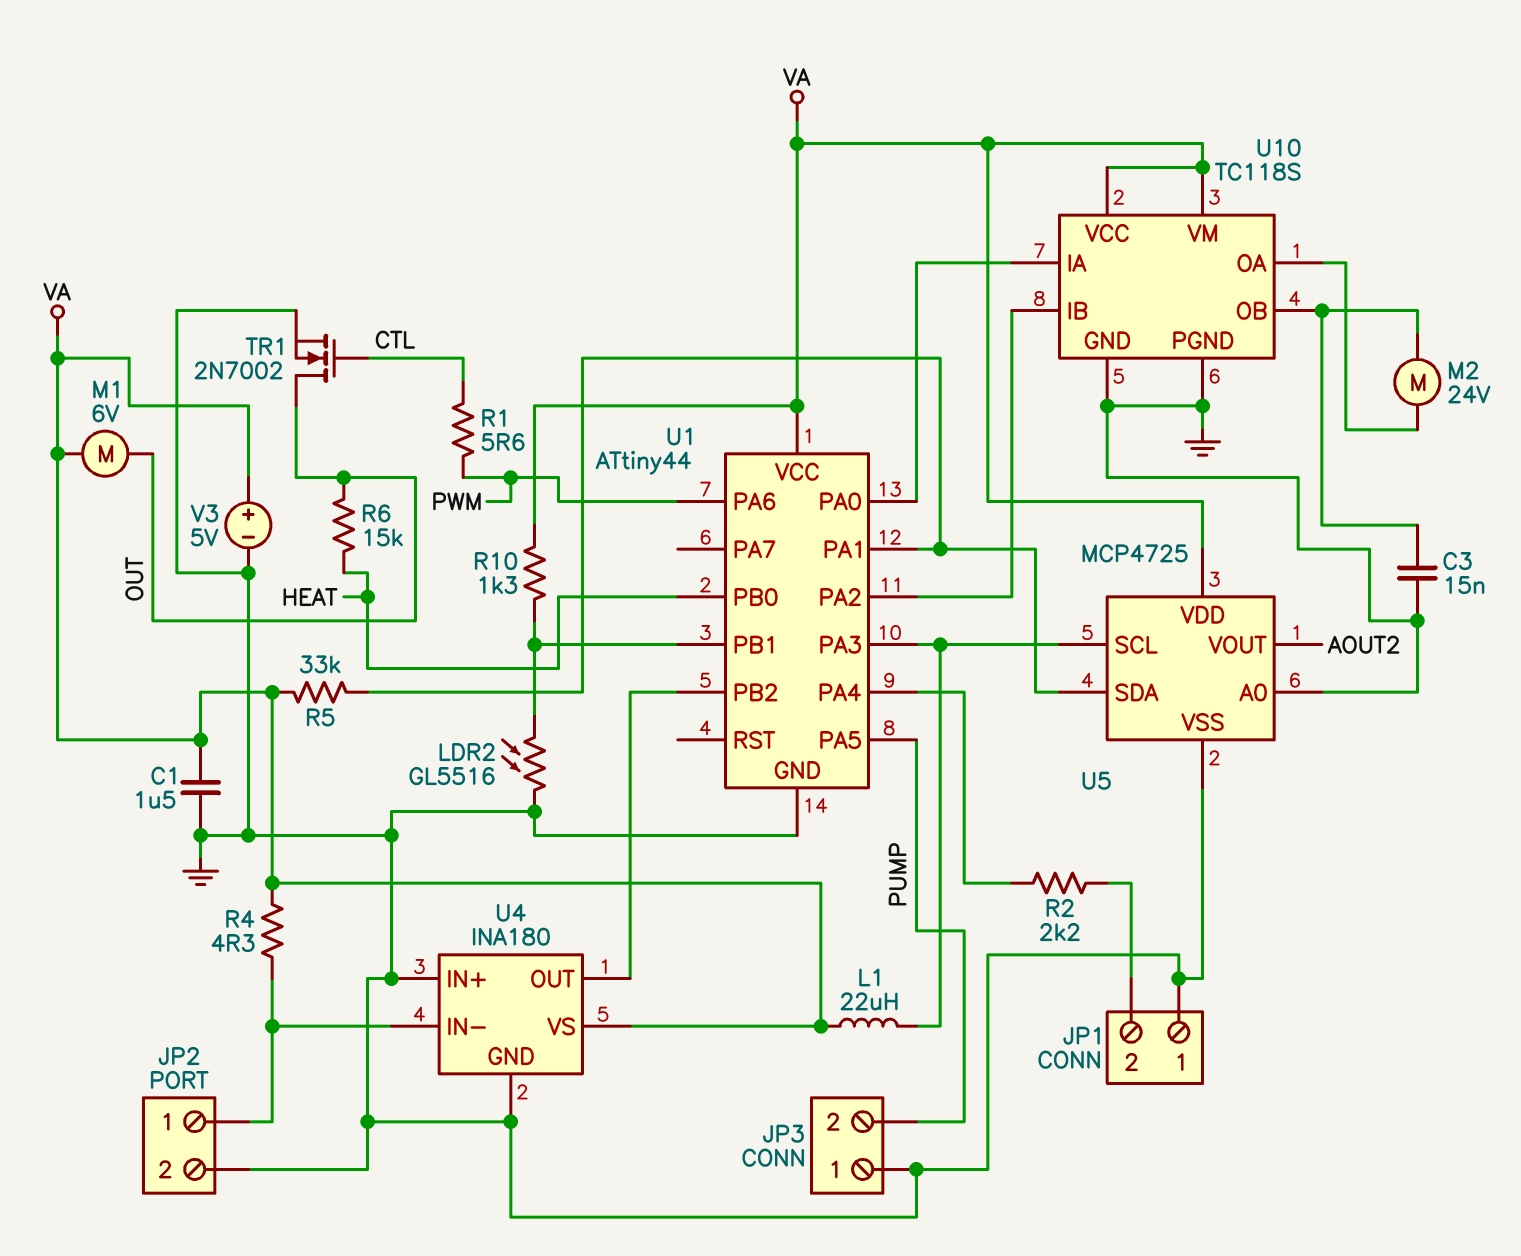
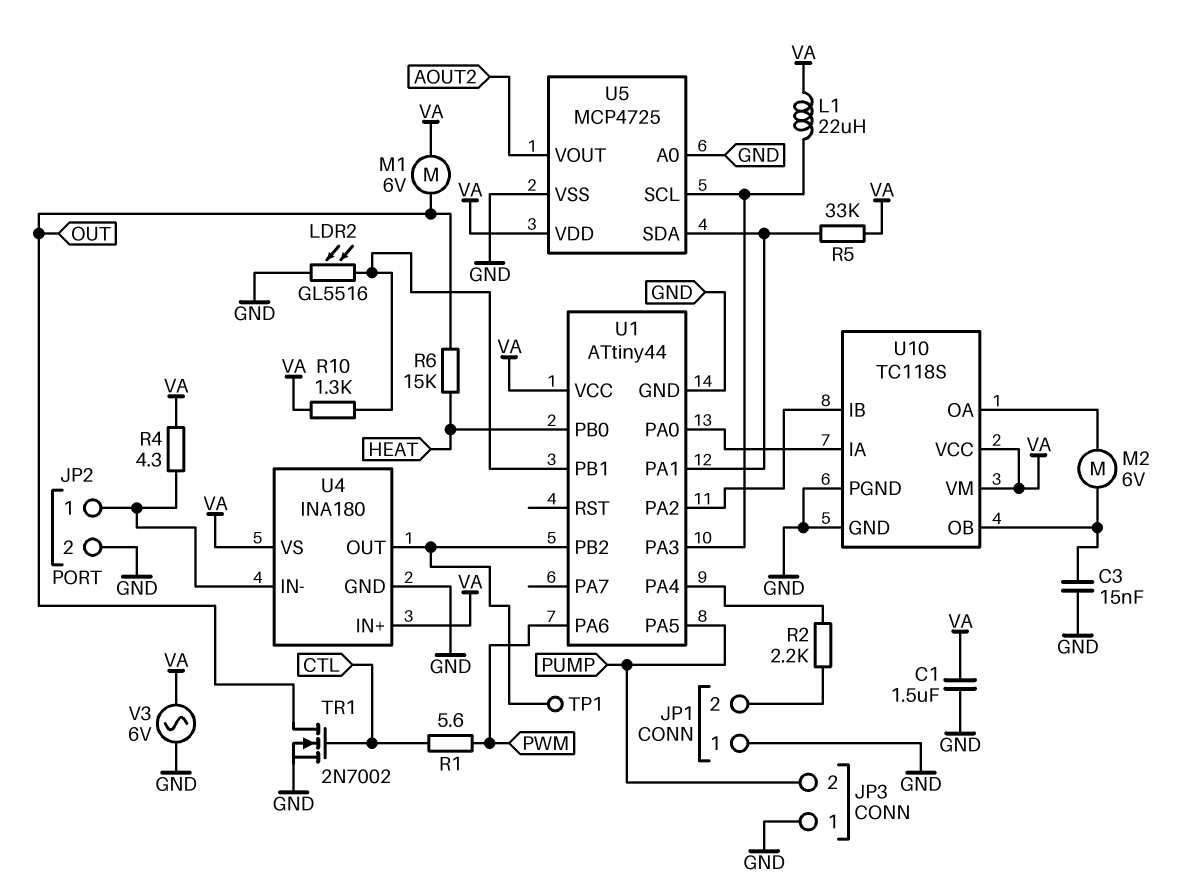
M2: motor 24V (U10/OA, U10/OB) -> motor 6V (U10/OA, U10/OB)
TP1: none -> test point (U1/PB2)
U4 pin IN+: GND -> VA
V3: 5V (plus VA, minus GND) -> AC 6V (GND, VA)

